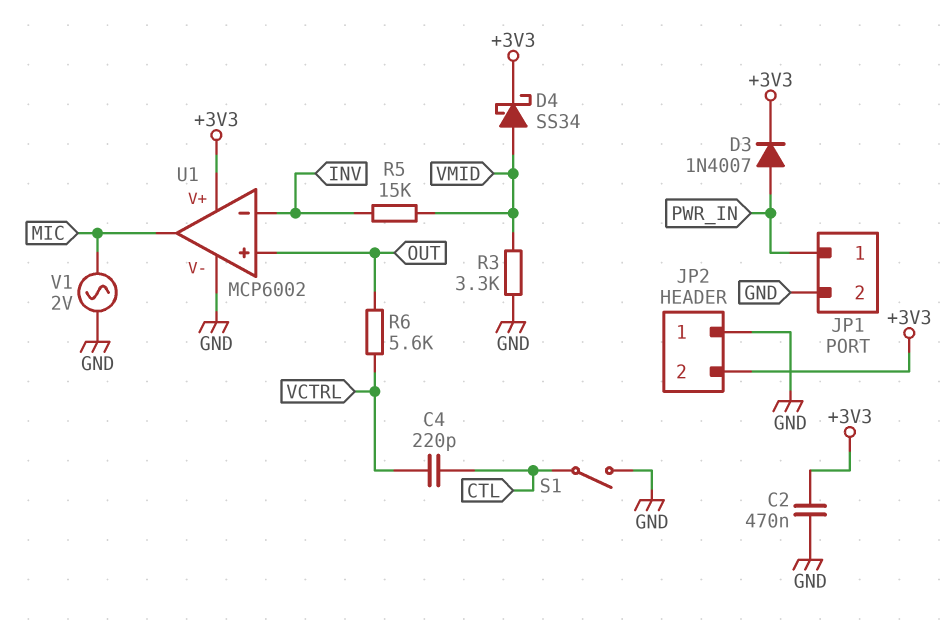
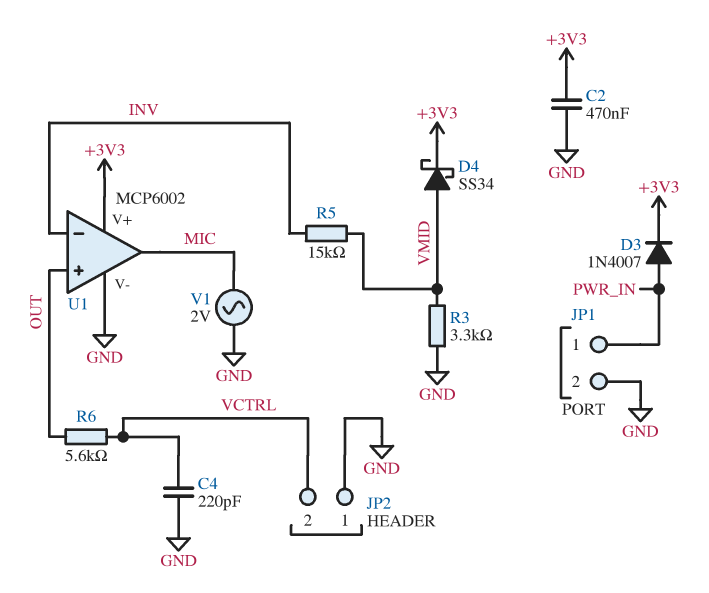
C4: 220pF (CTL, VCTRL) -> 220pF (GND, VCTRL)
JP2 pin 2: +3V3 -> VCTRL
S1: switch (CTL, GND) -> none

